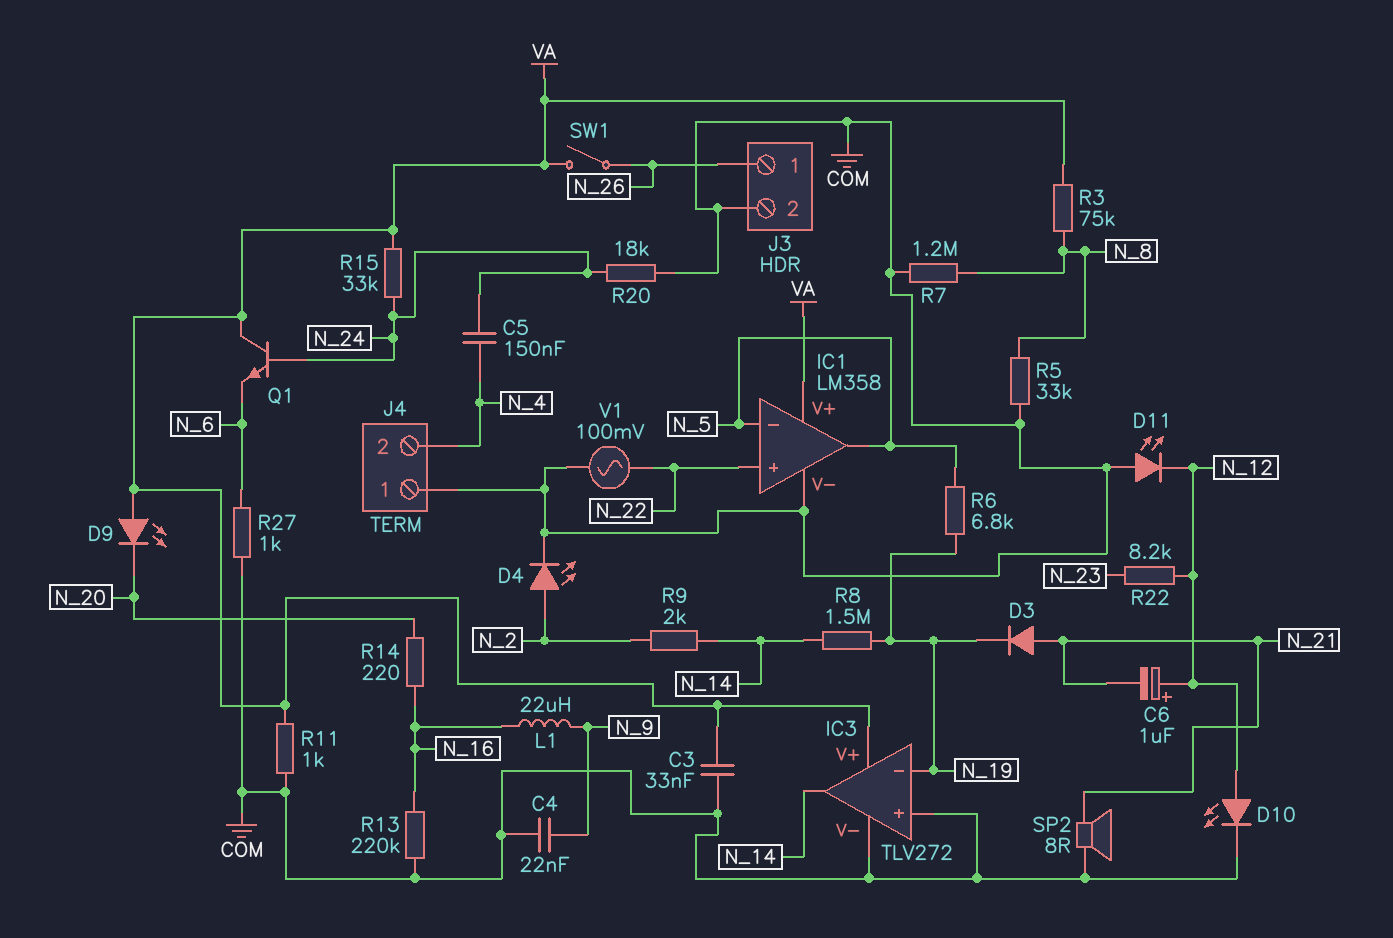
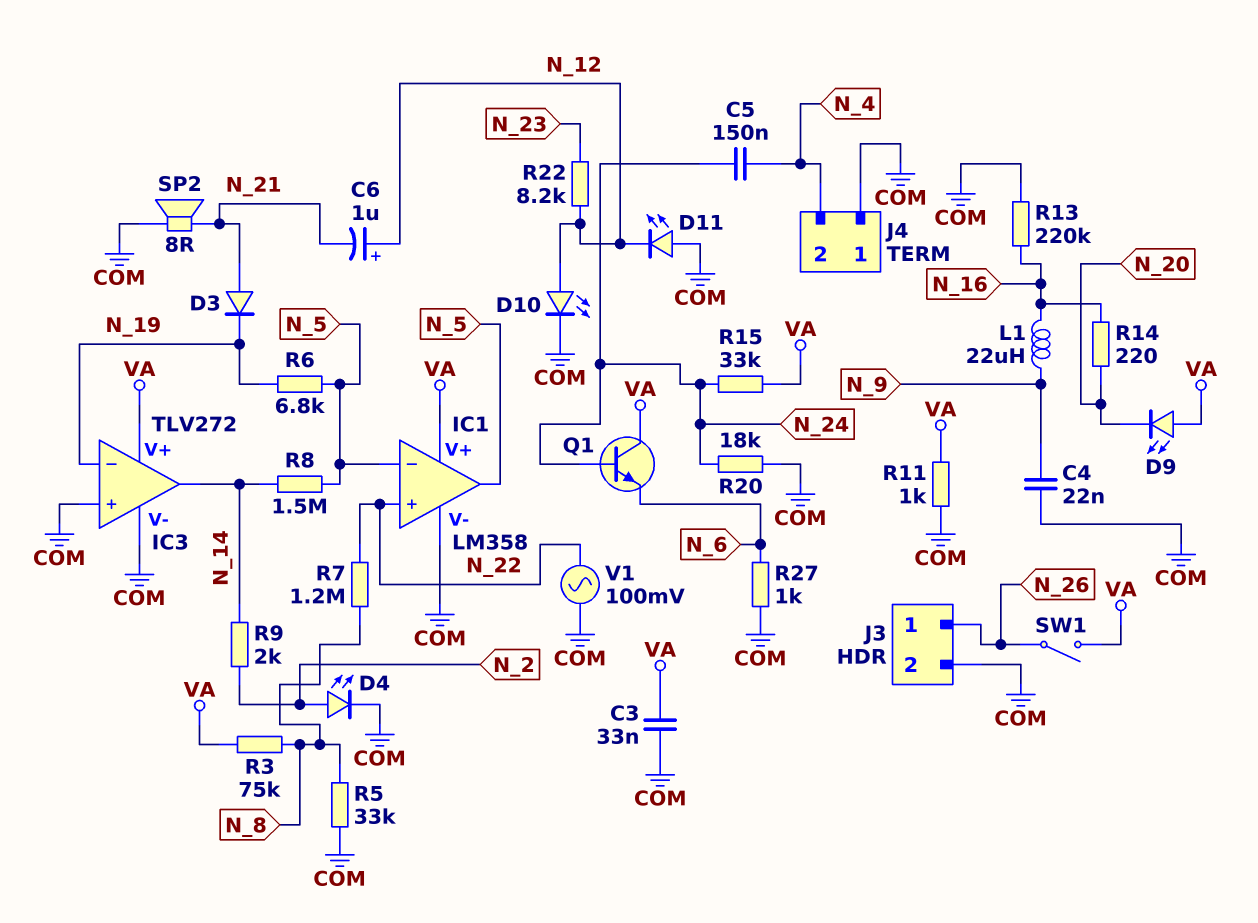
R7: 1.2M (COM, N_8) -> 1.2M (N_8, N_22)
R8: 1.5M (N_14, N_19) -> 1.5M (N_5, N_14)

